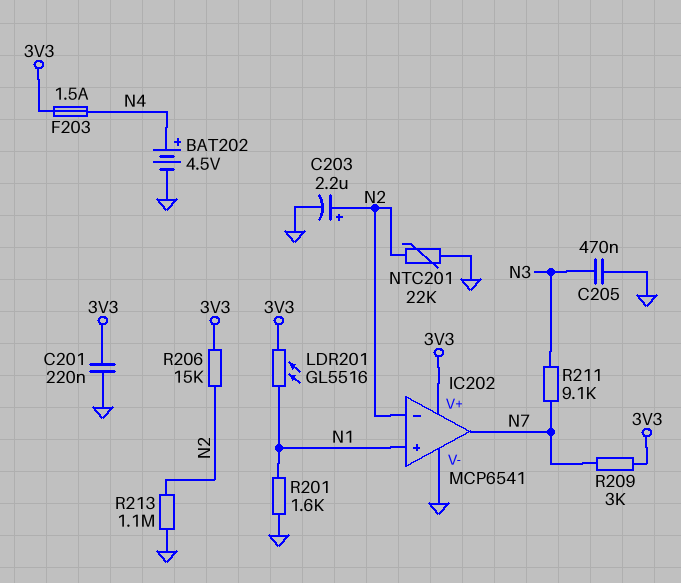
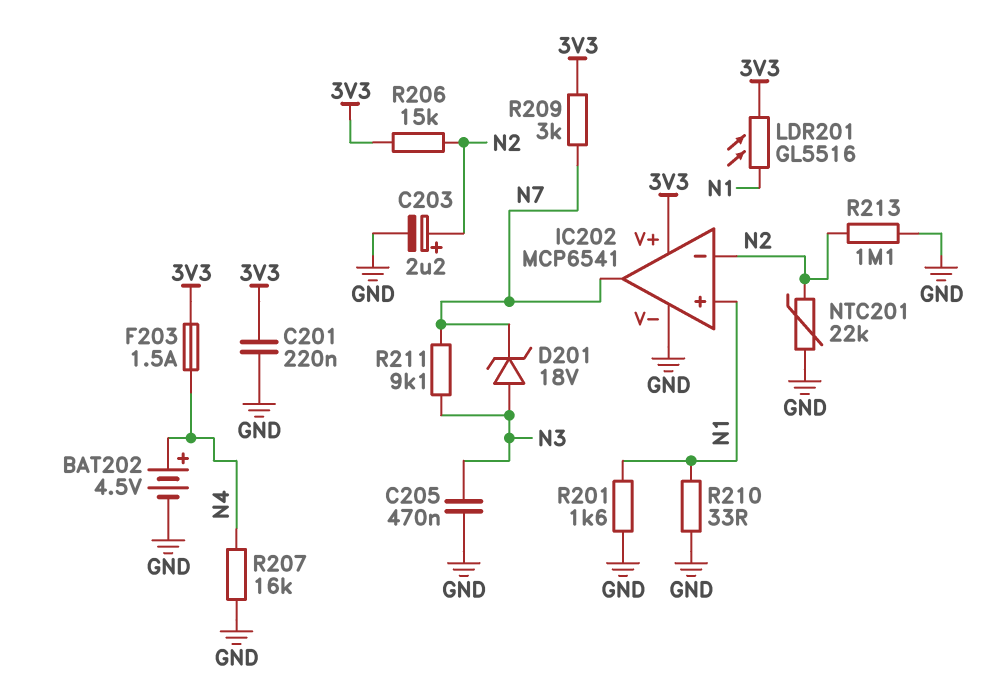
D201: none -> zener 18V (A N3, K N7)
R207: none -> 16k (GND, N4)
R210: none -> 33 (GND, N1)

